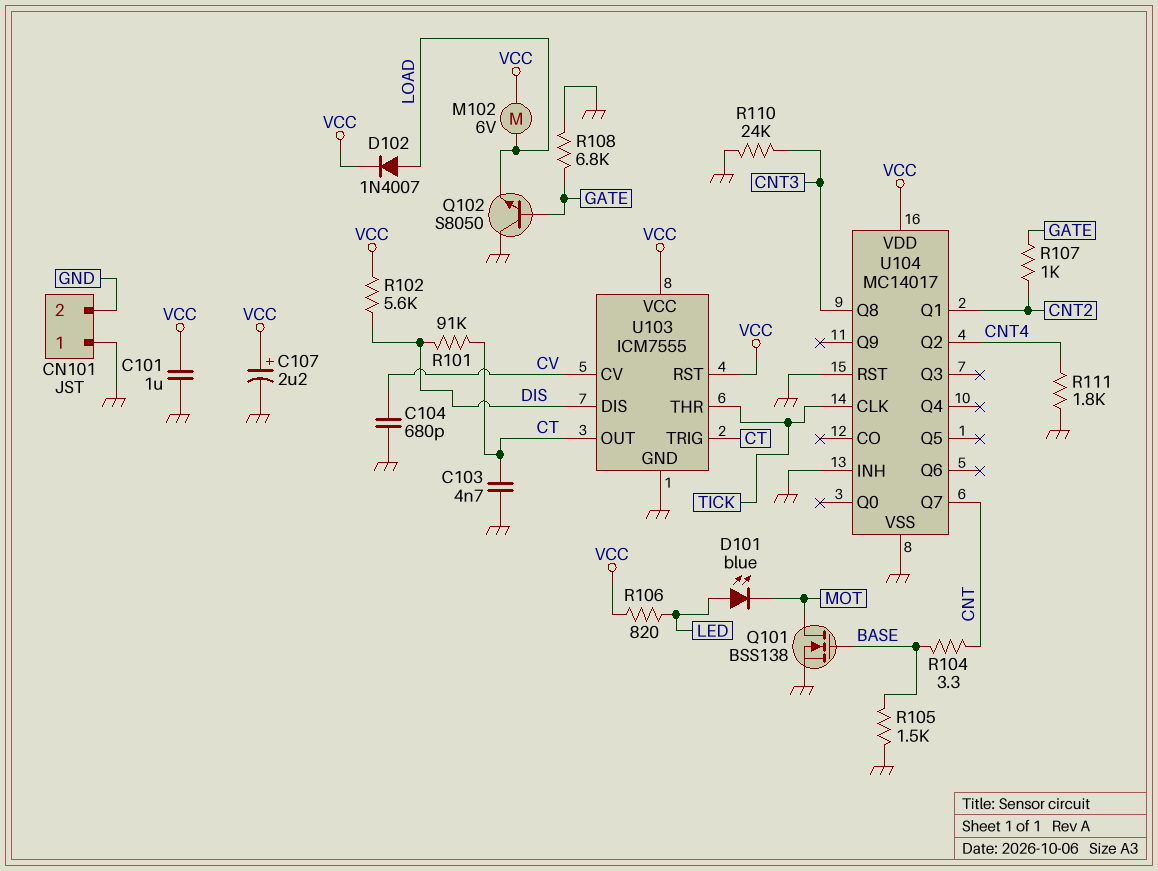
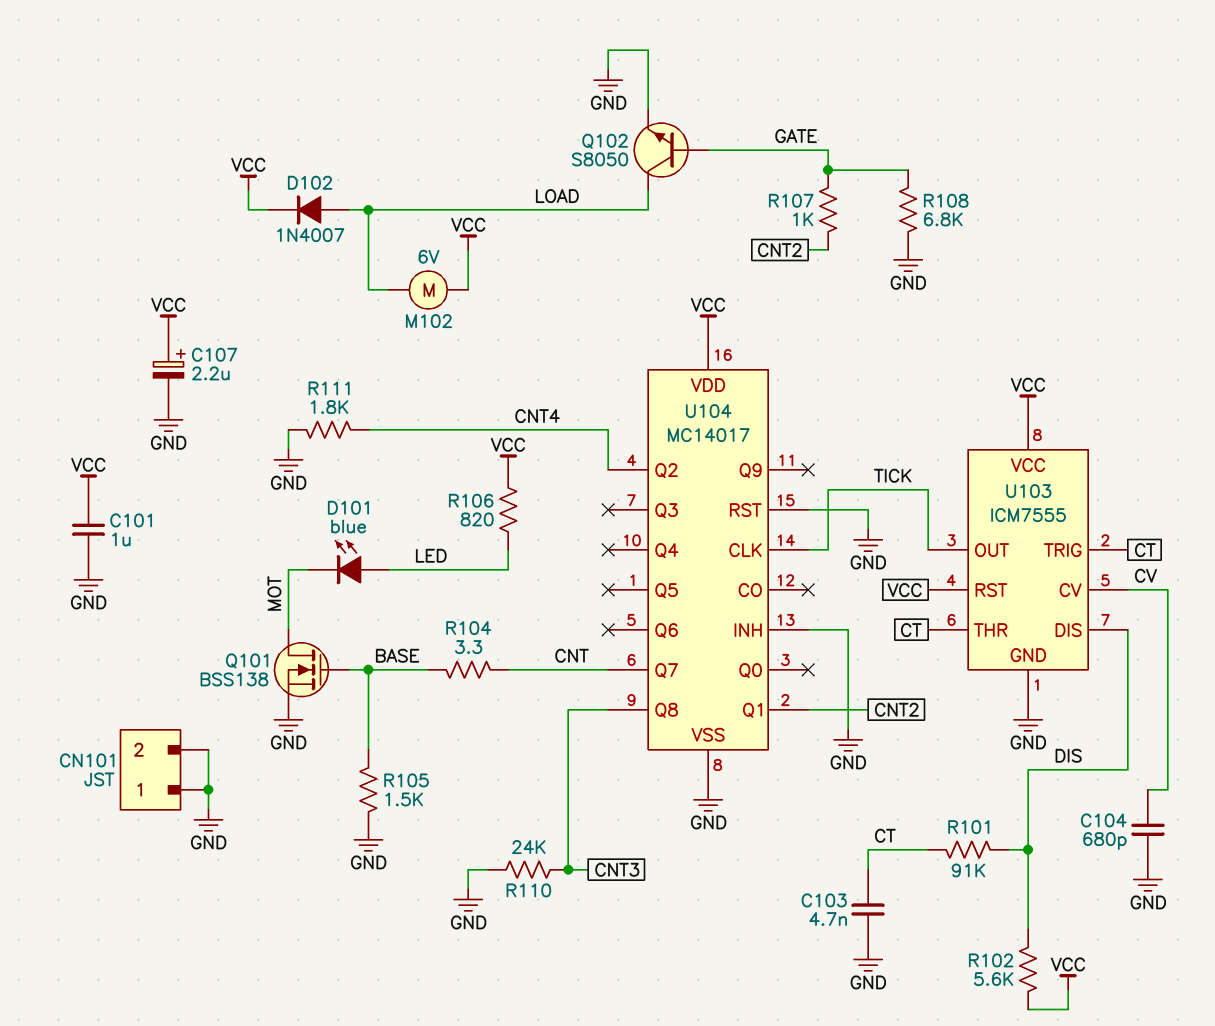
Q102: NPN S8050 (B GATE, C GND, E LOAD) -> NPN S8050 (B GATE, C LOAD, E GND)
U103 pin OUT: CT -> TICK
U103 pin THR: TICK -> CT

